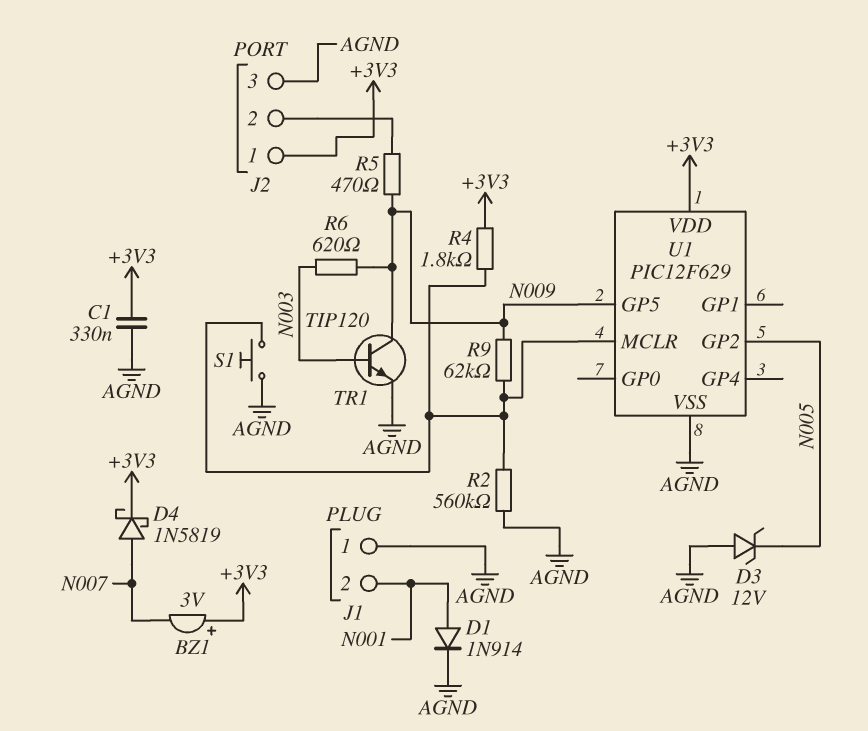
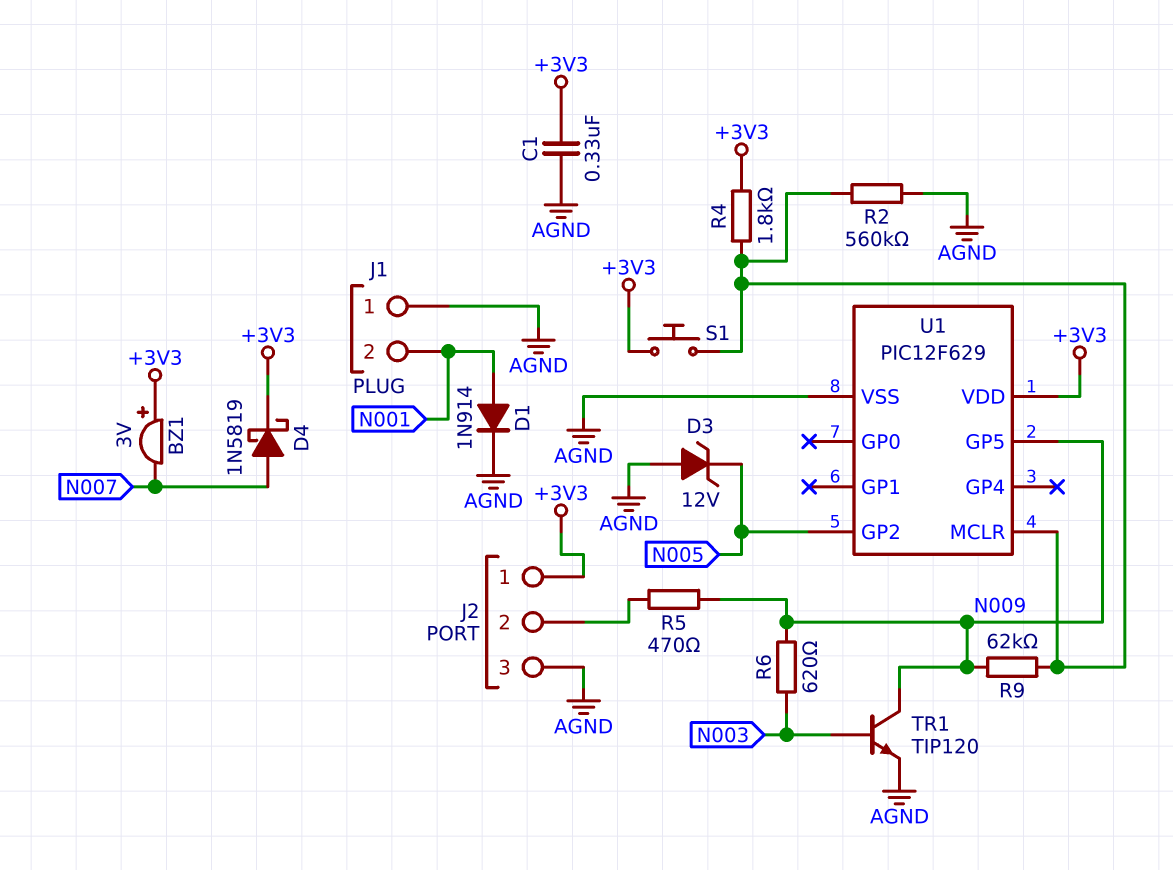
S1: button (AGND, U1/MCLR) -> button (+3V3, U1/MCLR)

